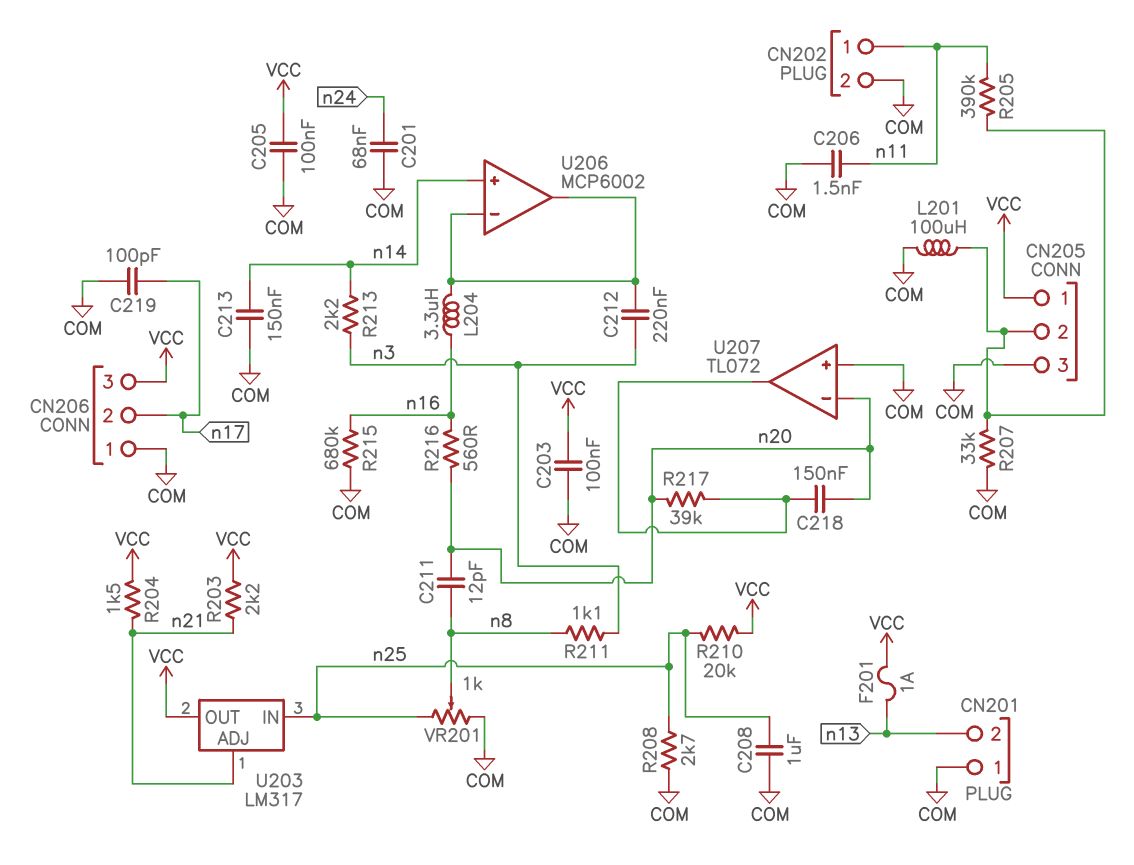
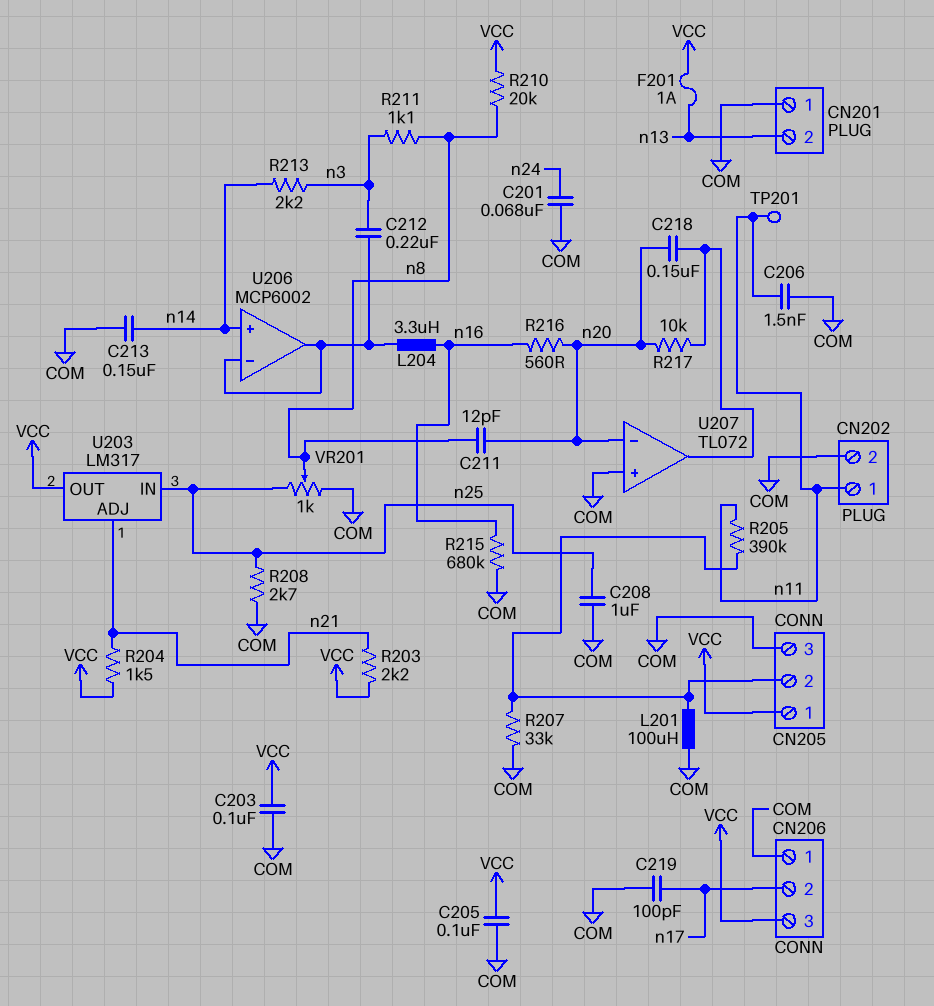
R210: 20k (VCC, n25) -> 20k (VCC, n8)
R217: 39k (U207/out, n20) -> 10k (U207/out, n20)
TP201: none -> test point (n11)

